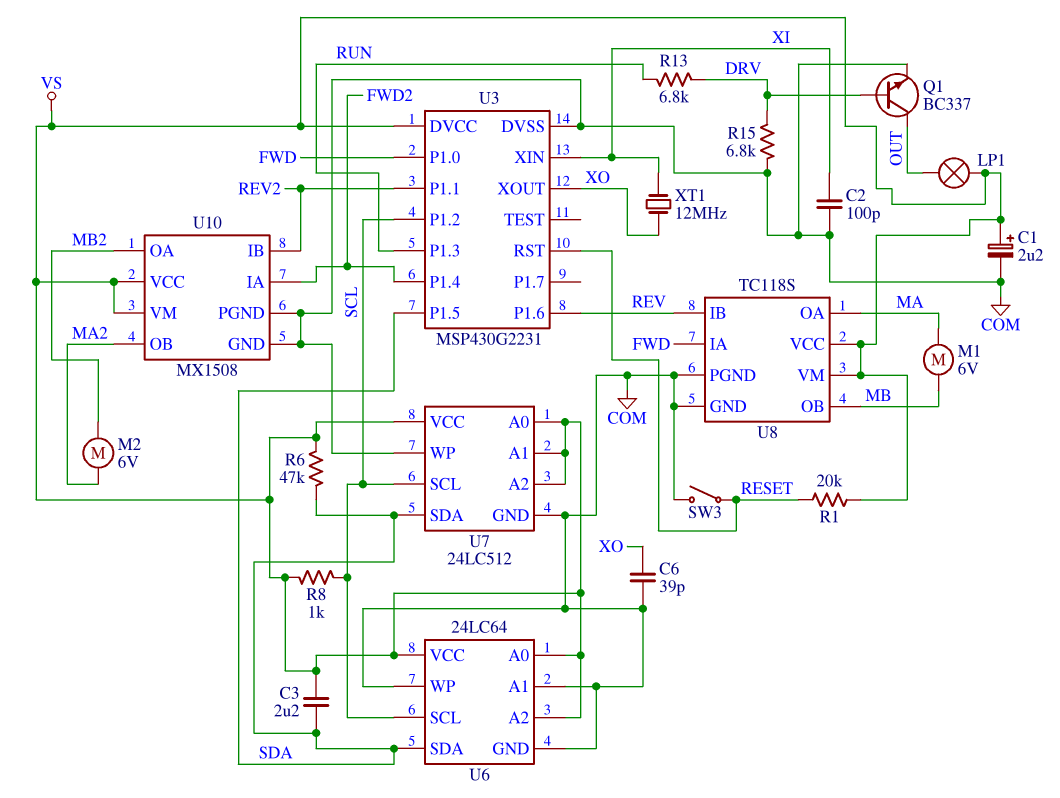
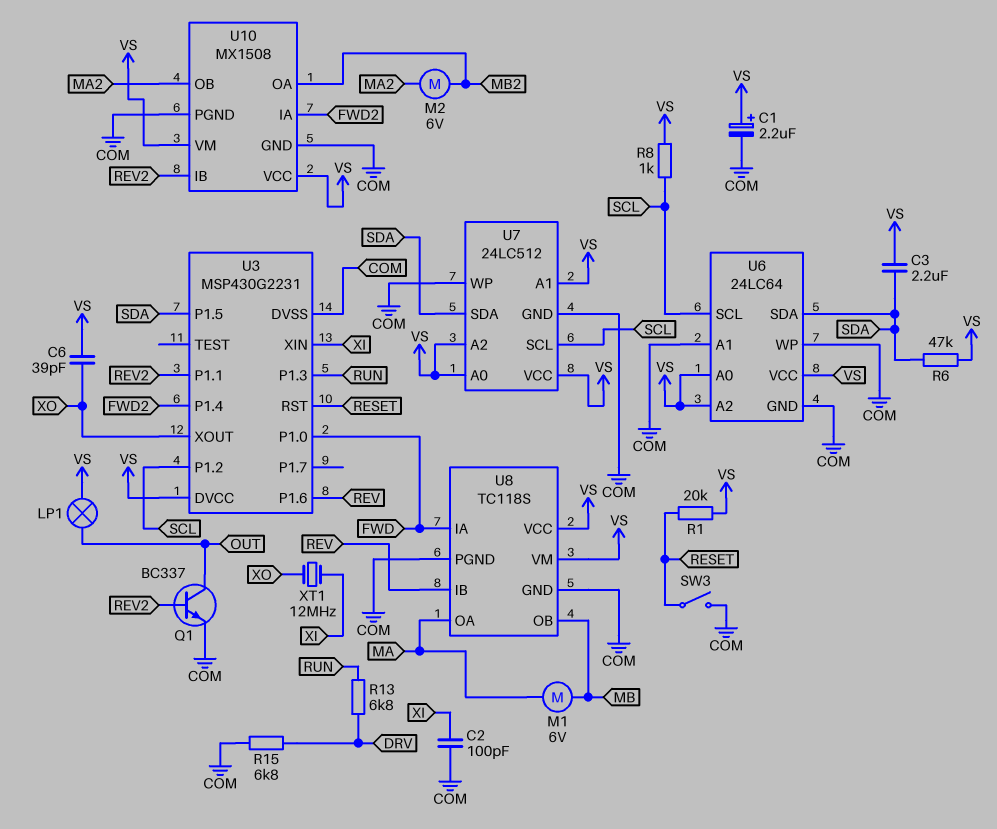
C6: 39pF (COM, XO) -> 39pF (VS, XO)
Q1: NPN BC337 (B DRV, C OUT, E COM) -> NPN BC337 (B REV2, C OUT, E COM)

